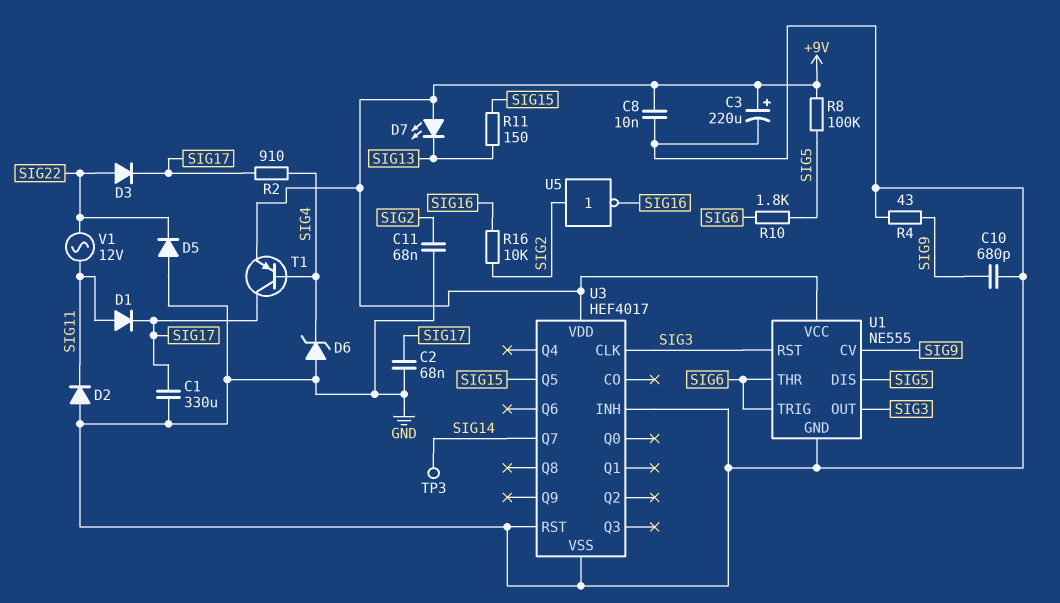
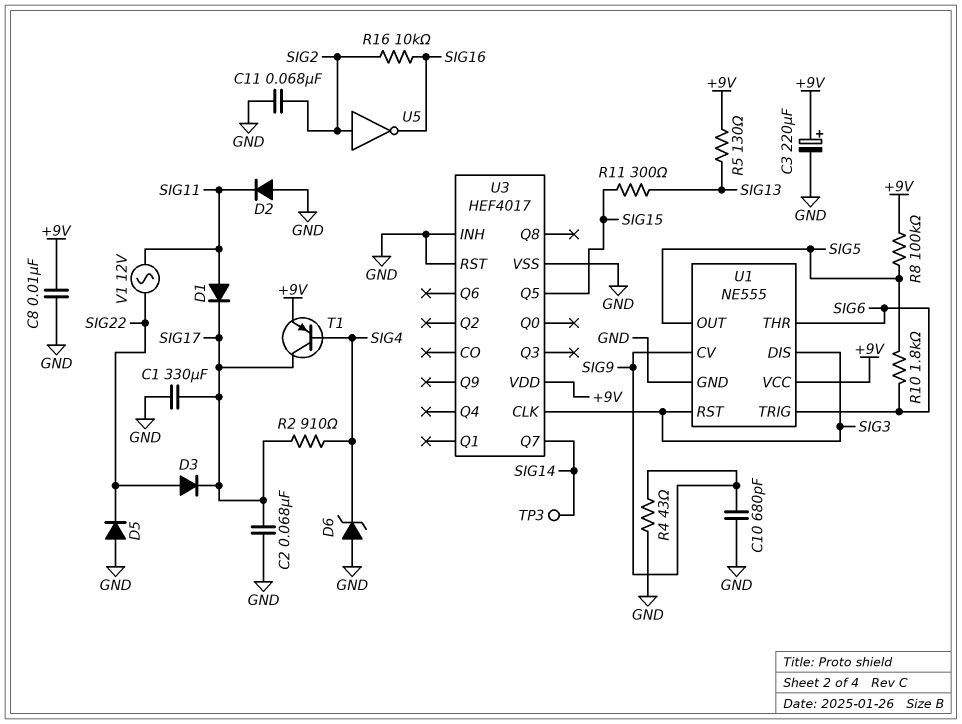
D7: LED (A +9V, K SIG13) -> none
R5: none -> 130 (+9V, SIG13)
R11: 150 (SIG13, SIG15) -> 300 (SIG13, SIG15)
U1 pin DIS: SIG5 -> SIG3
U1 pin OUT: SIG3 -> SIG5

